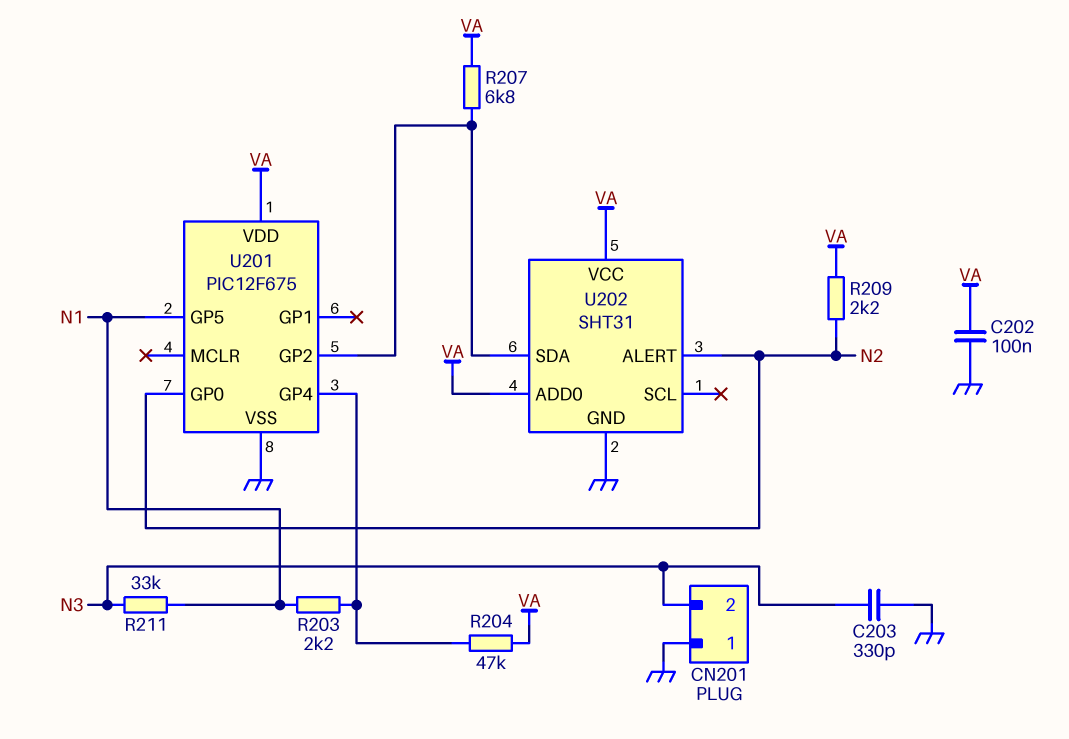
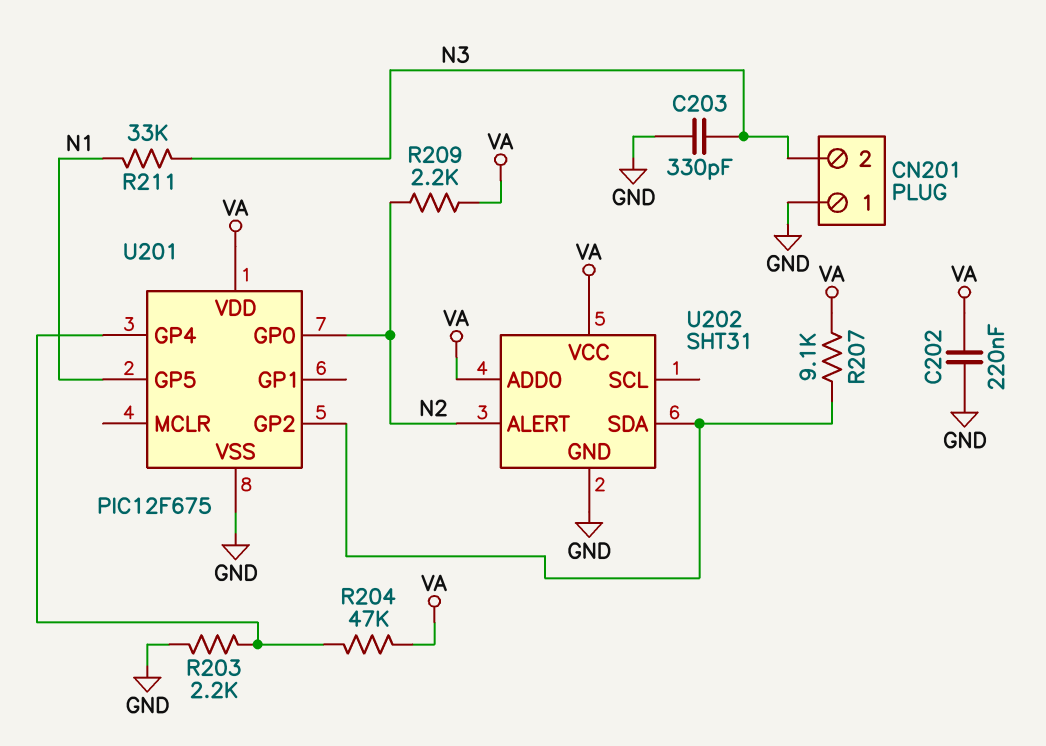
C202: 100nF (GND, VA) -> 220nF (GND, VA)
R203: 2.2k (N1, U201/GP4) -> 2.2k (GND, U201/GP4)
R207: 6.8k (U201/GP2, VA) -> 9.1k (U201/GP2, VA)

